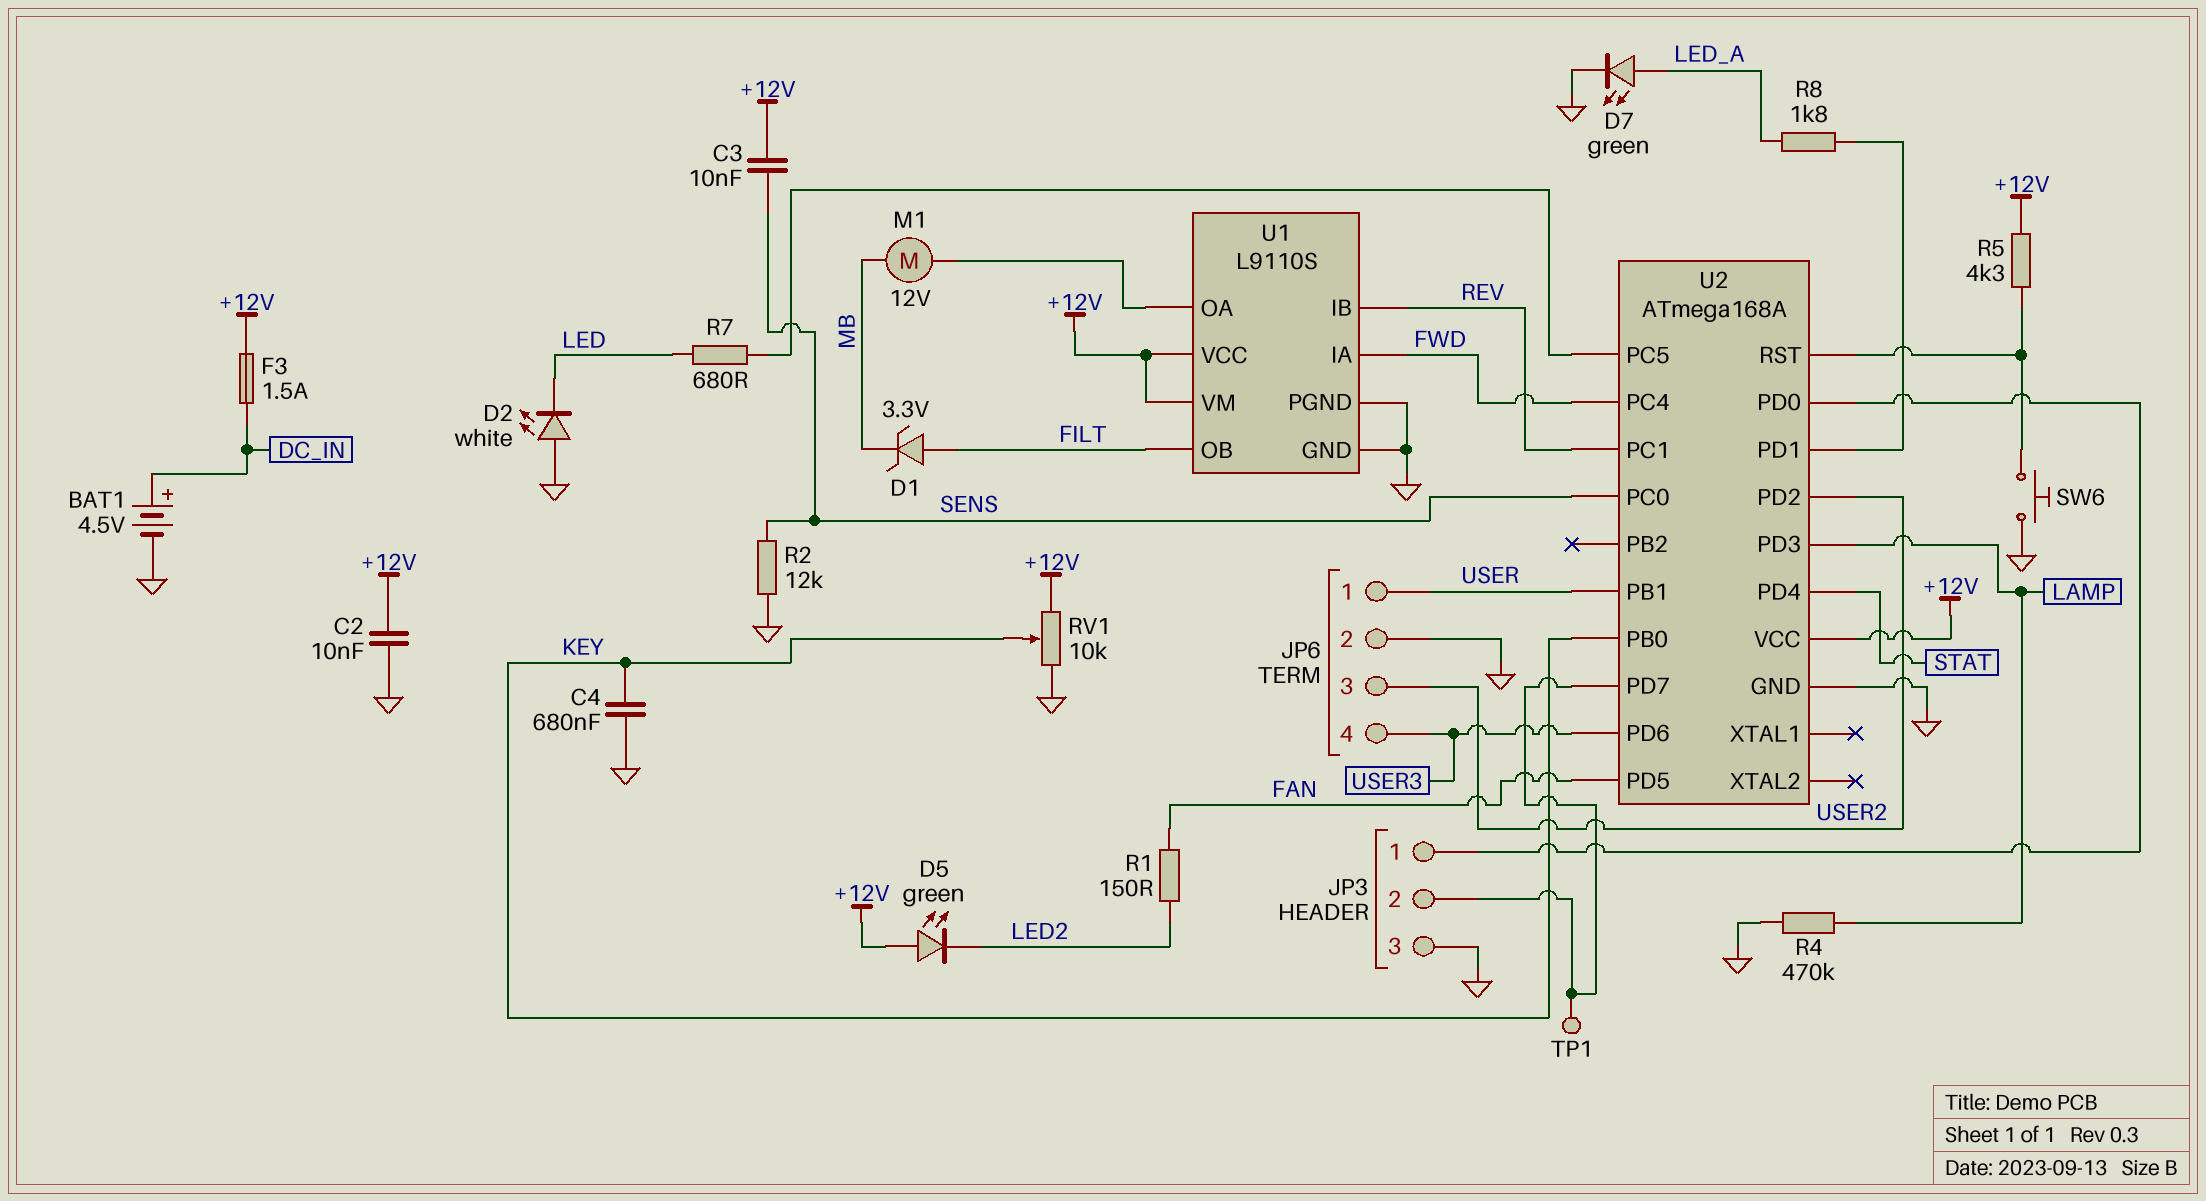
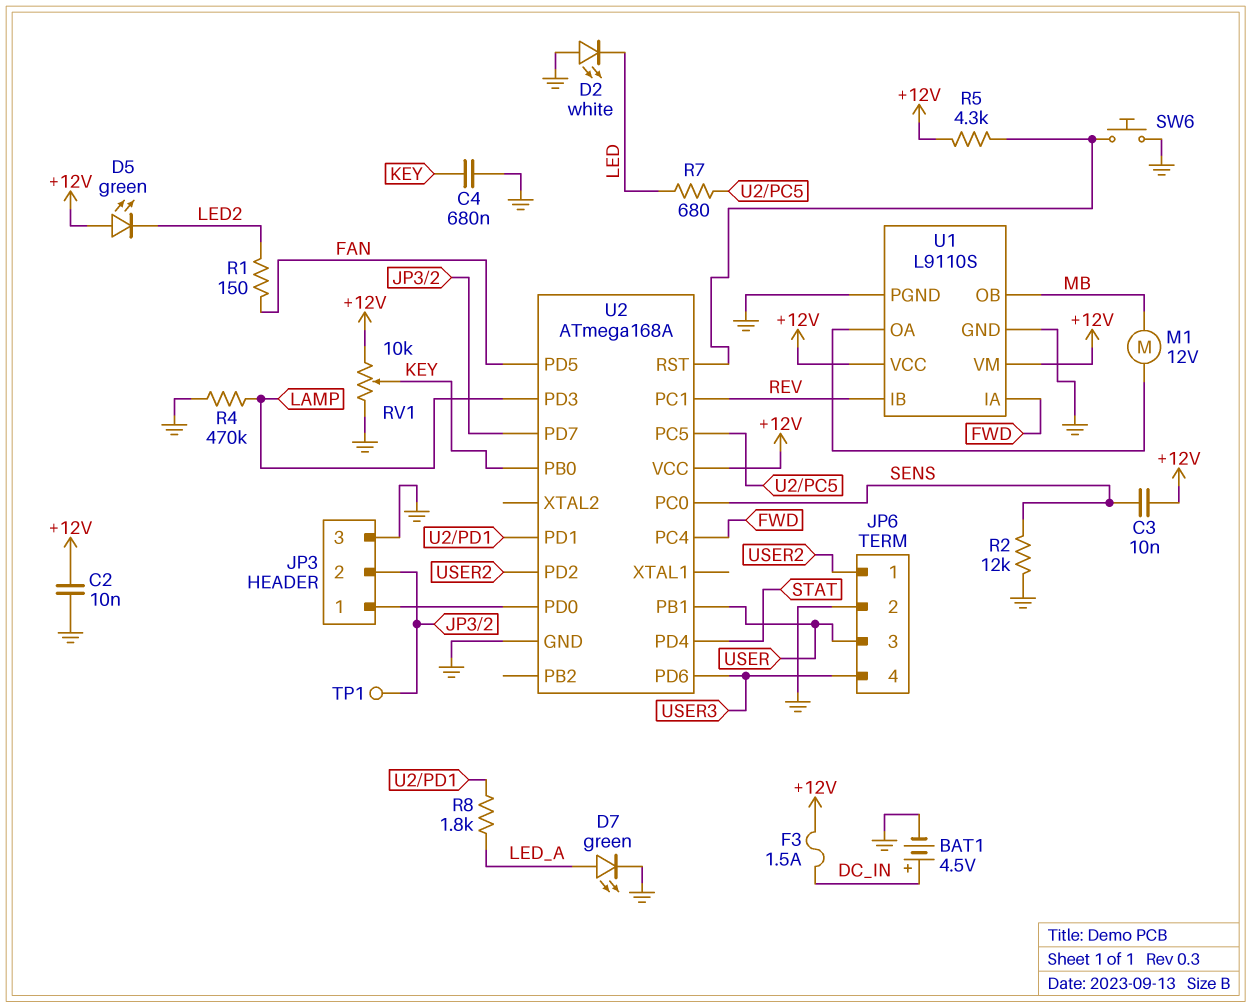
D1: zener 3.3V (A FILT, K MB) -> none
JP6 pin 1: USER -> USER2
JP6 pin 3: USER2 -> USER
U1 pin OB: FILT -> MB

